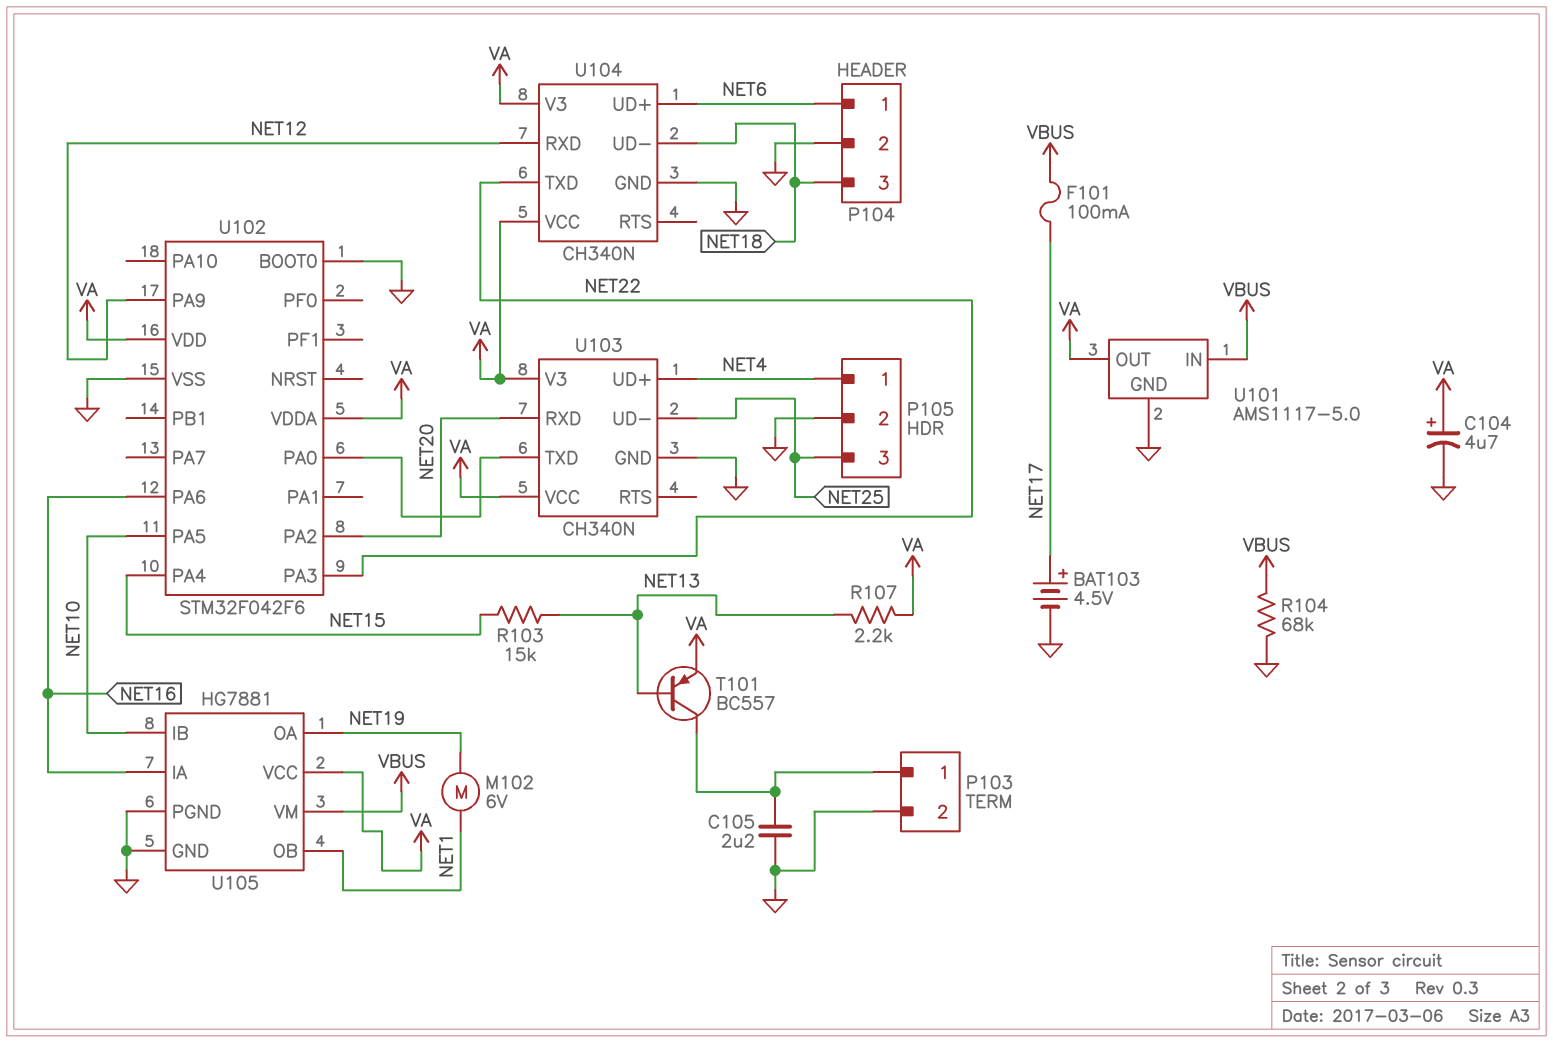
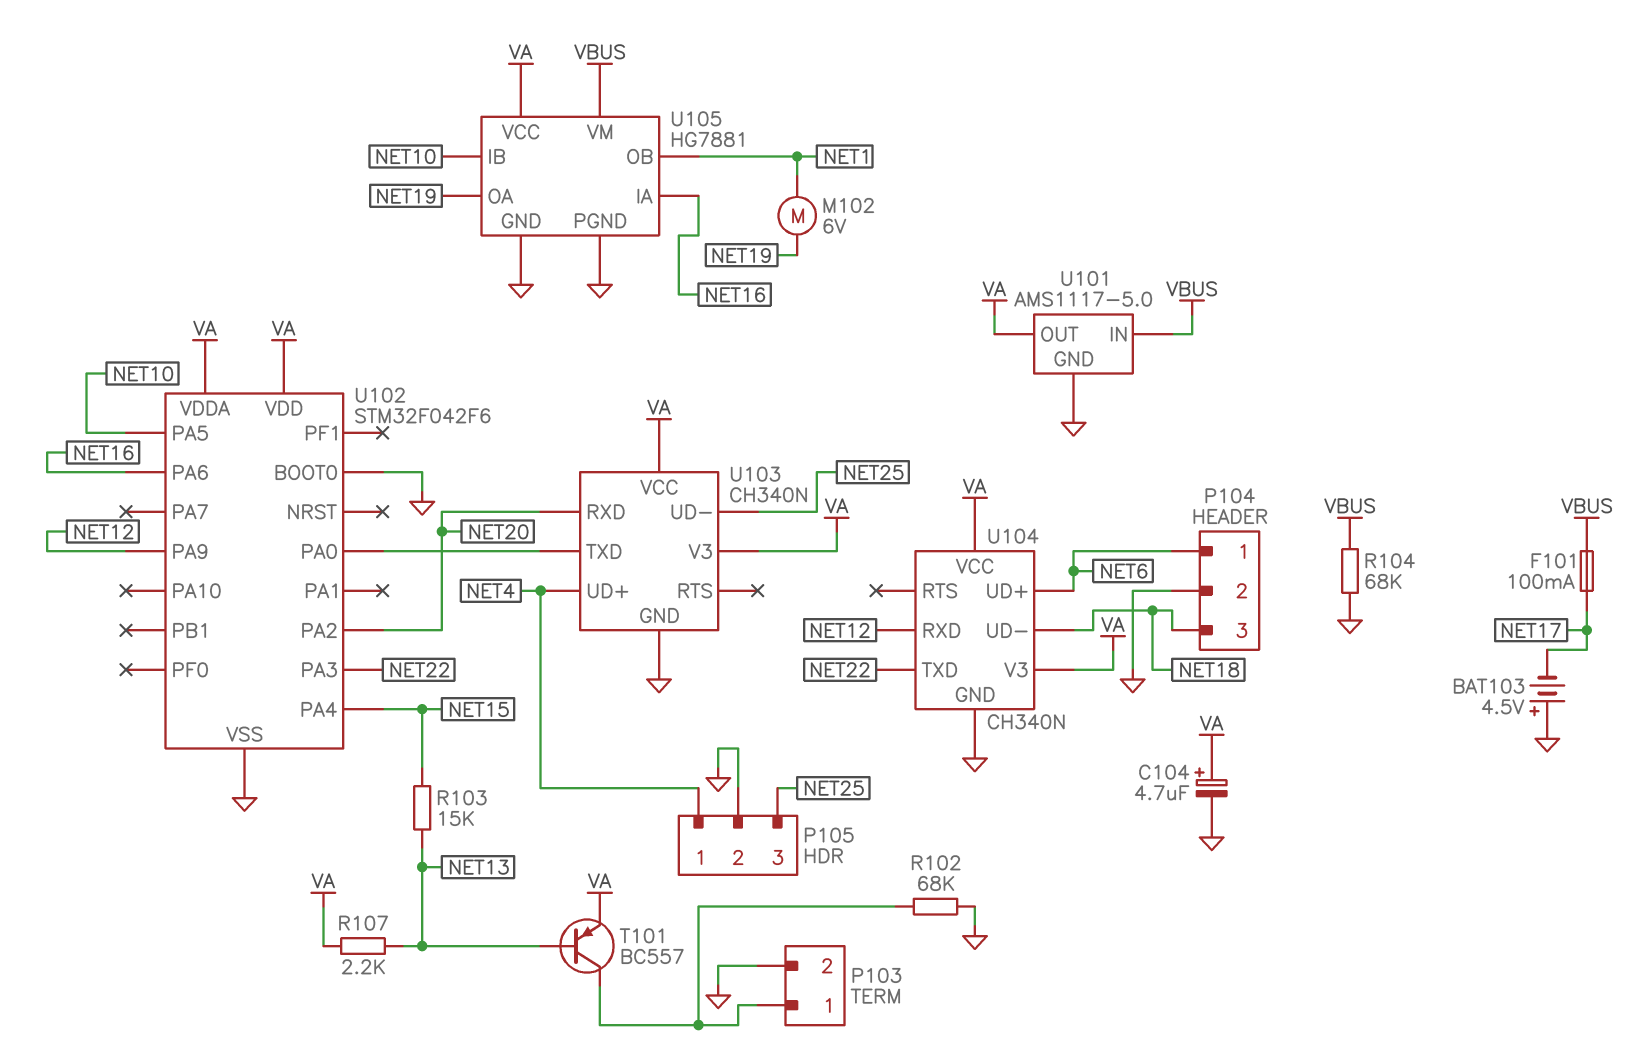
BAT103: 4.5V (plus NET17, minus GND) -> 4.5V (plus GND, minus NET17)
C105: 2.2uF (GND, P103/1) -> none
R102: none -> 68k (GND, P103/1)

